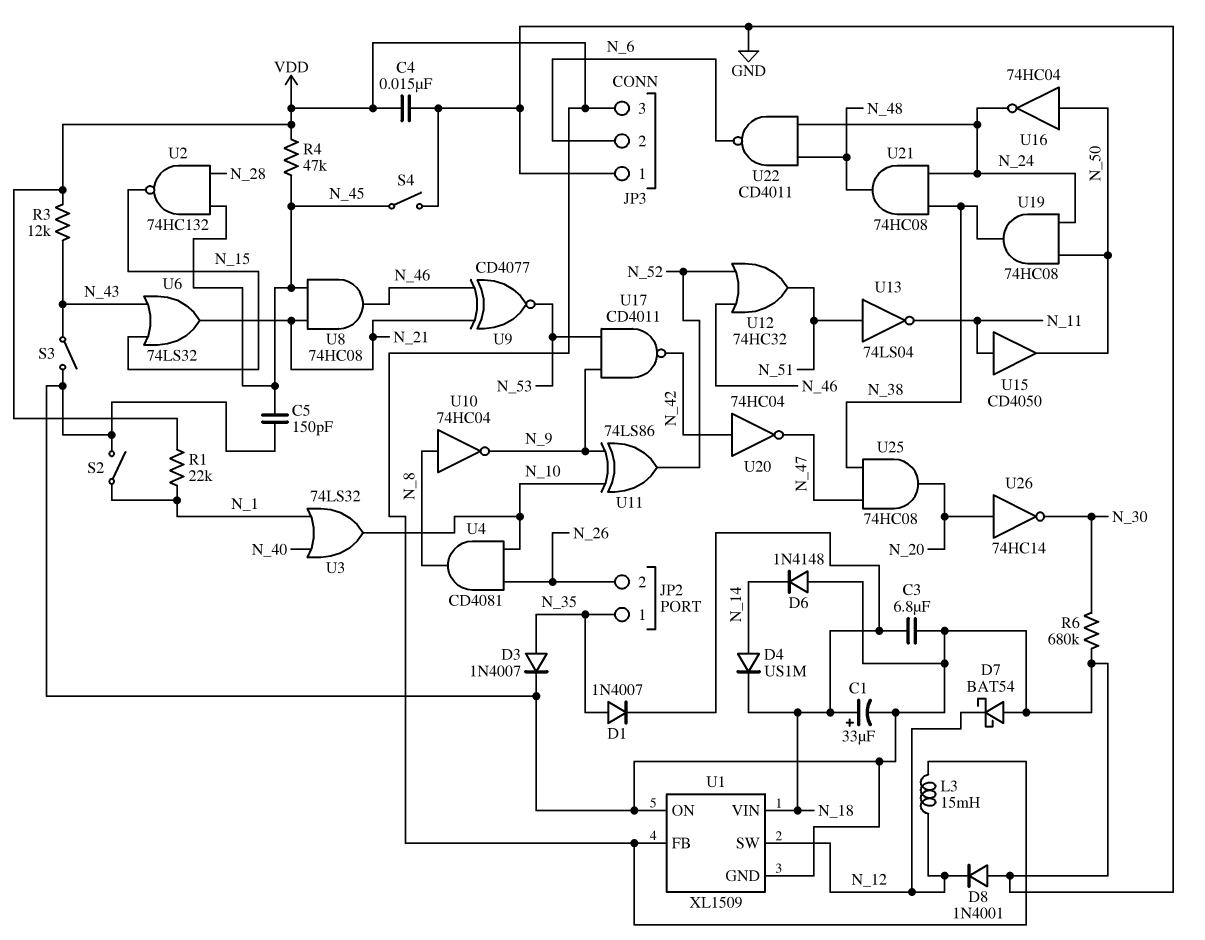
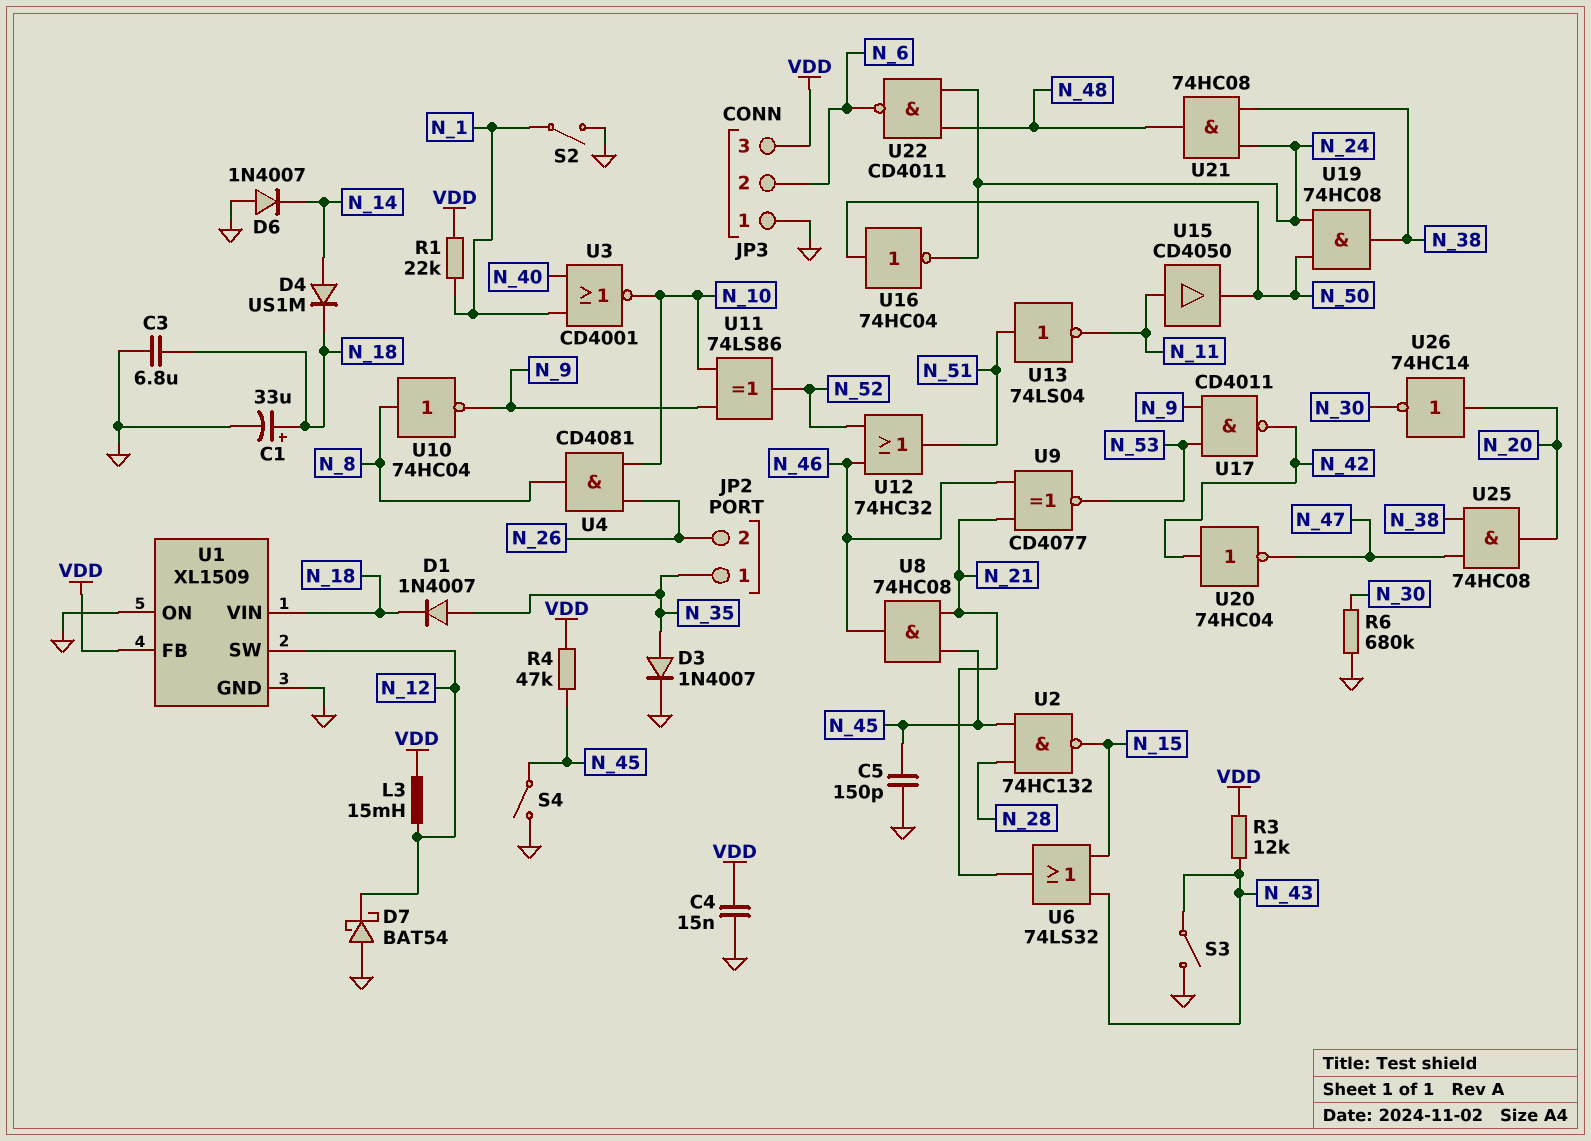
D6: diode 1N4148 (A GND, K N_14) -> diode 1N4007 (A GND, K N_14)
D8: diode 1N4001 (A GND, K N_12) -> none
U3: OR 74LS32 (in N_1, in N_40, out N_10) -> NOR CD4001 (in N_1, in N_40, out N_10)

